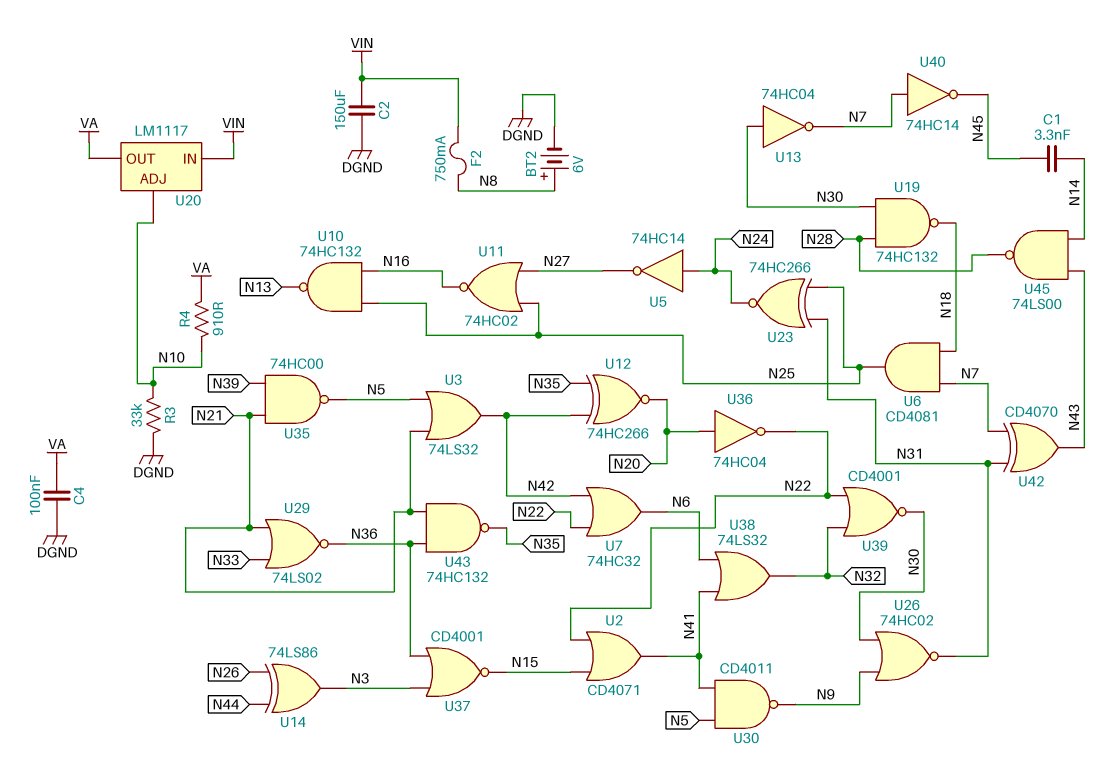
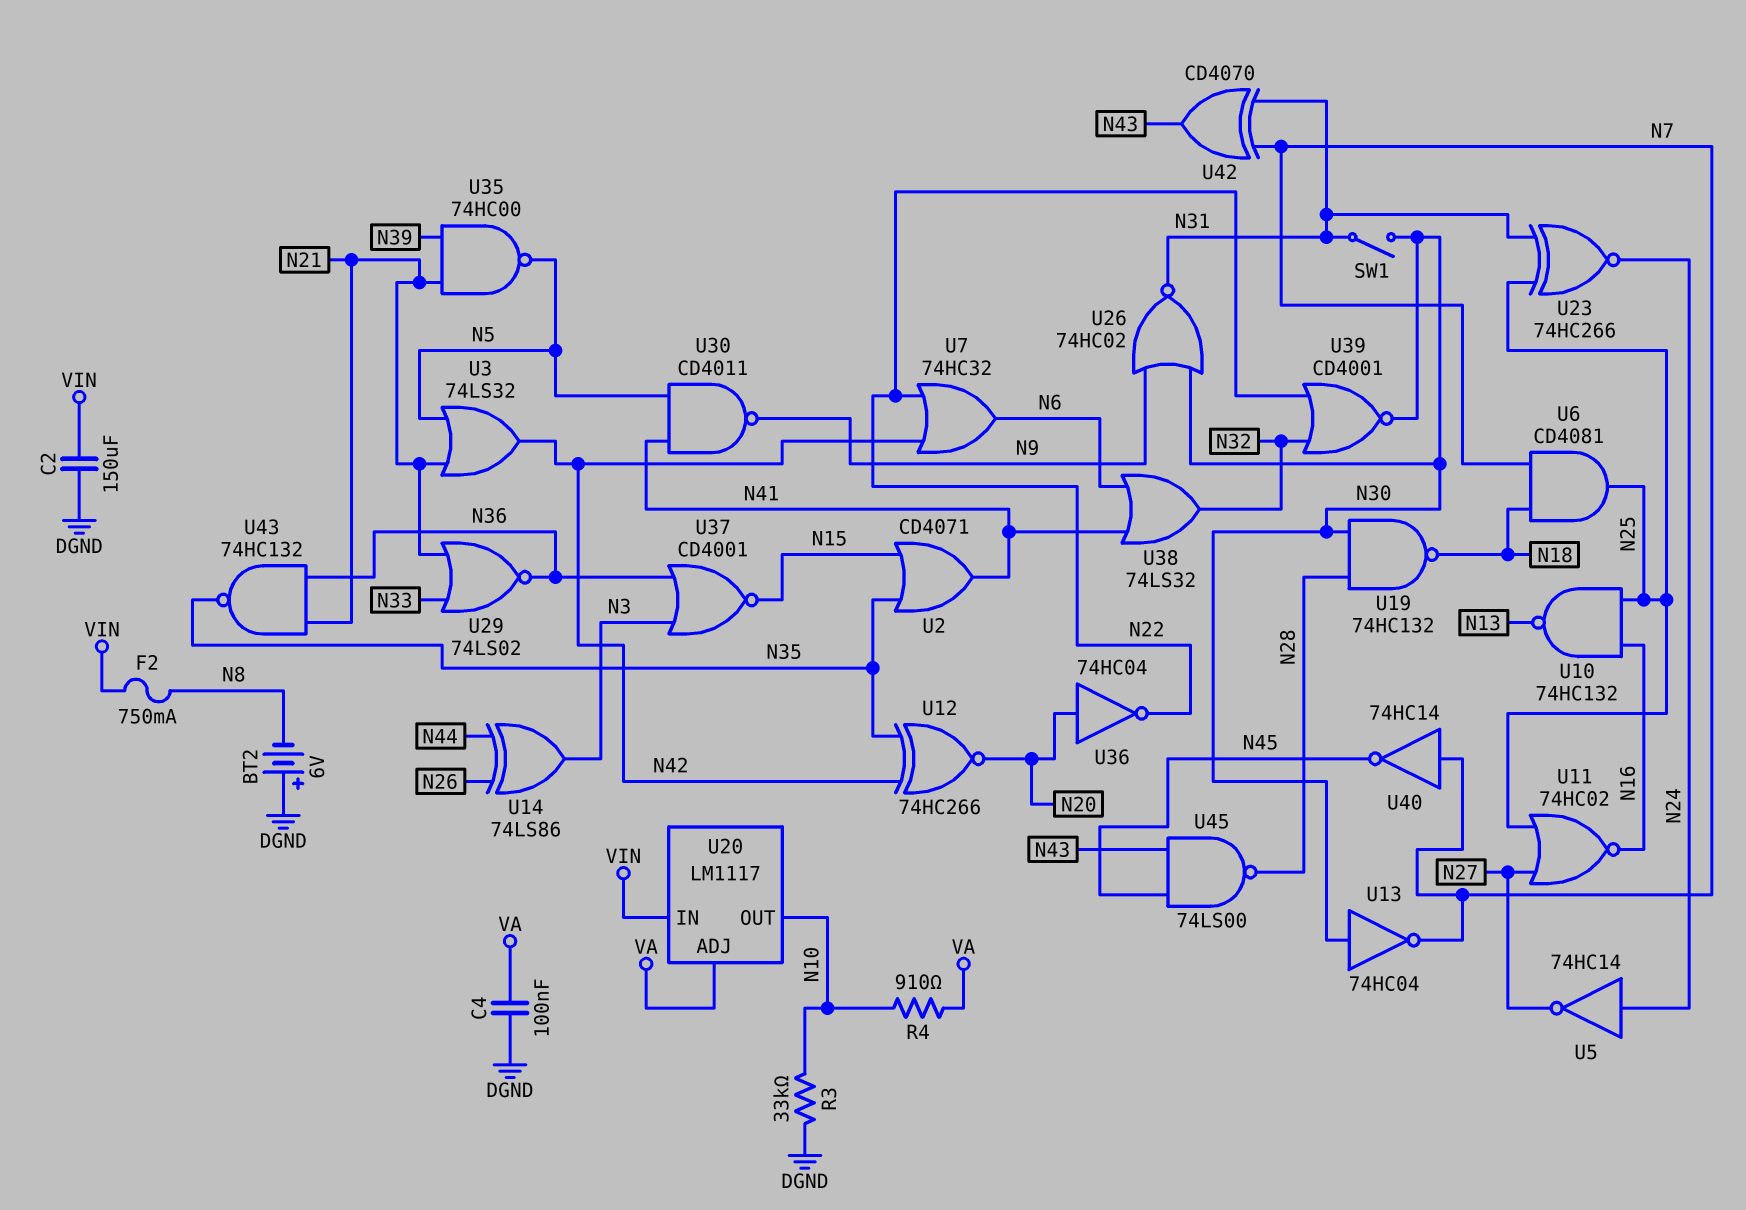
BT2: 6V (plus N8, minus DGND) -> 6V (plus DGND, minus N8)
C1: 3.3nF (N14, N45) -> none
SW1: none -> switch (N30, N31)
U2: OR CD4071 (in N15, in N22, out N41) -> OR CD4071 (in N15, in N35, out N41)
U20 pin ADJ: N10 -> VA
U20 pin OUT: VA -> N10
U45: NAND 74LS00 (in N14, in N43, out N28) -> NAND 74LS00 (in N43, in N45, out N28)

